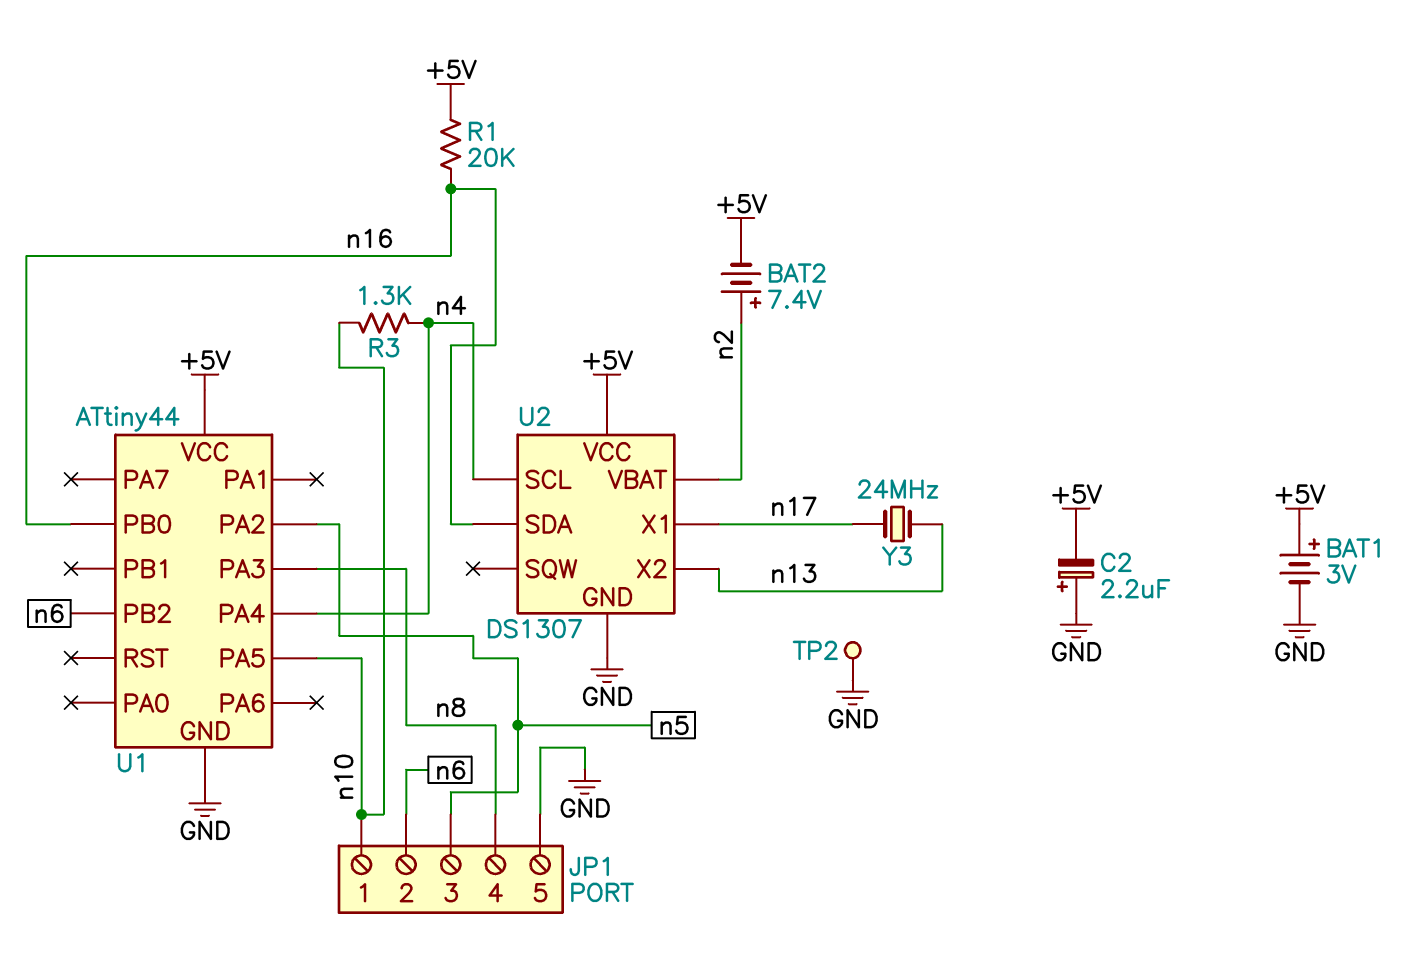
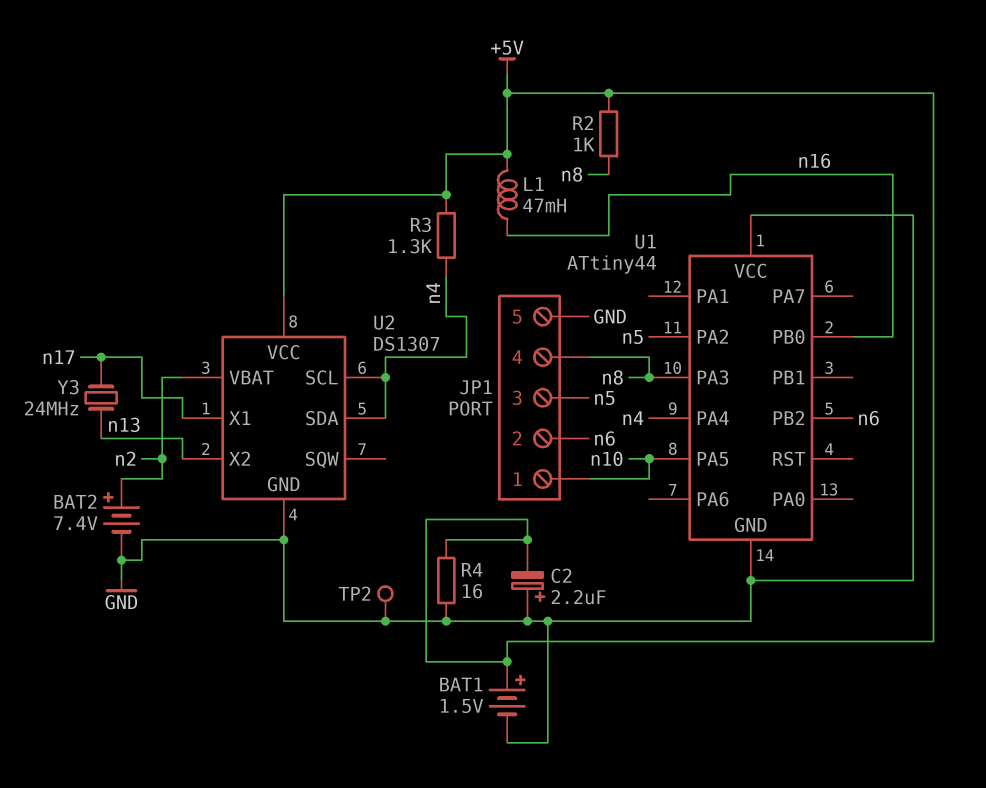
BAT1: 3V (plus +5V, minus GND) -> 1.5V (plus +5V, minus GND)
BAT2: 7.4V (plus n2, minus +5V) -> 7.4V (plus n2, minus GND)
L1: none -> 47mH (+5V, n16)
R1: 20k (+5V, n16) -> none
R2: none -> 1k (+5V, n8)
R3: 1.3k (n4, n10) -> 1.3k (+5V, n4)
R4: none -> 16 (+5V, GND)
U1 pin VCC: +5V -> GND
U2 pin SDA: n16 -> n4

